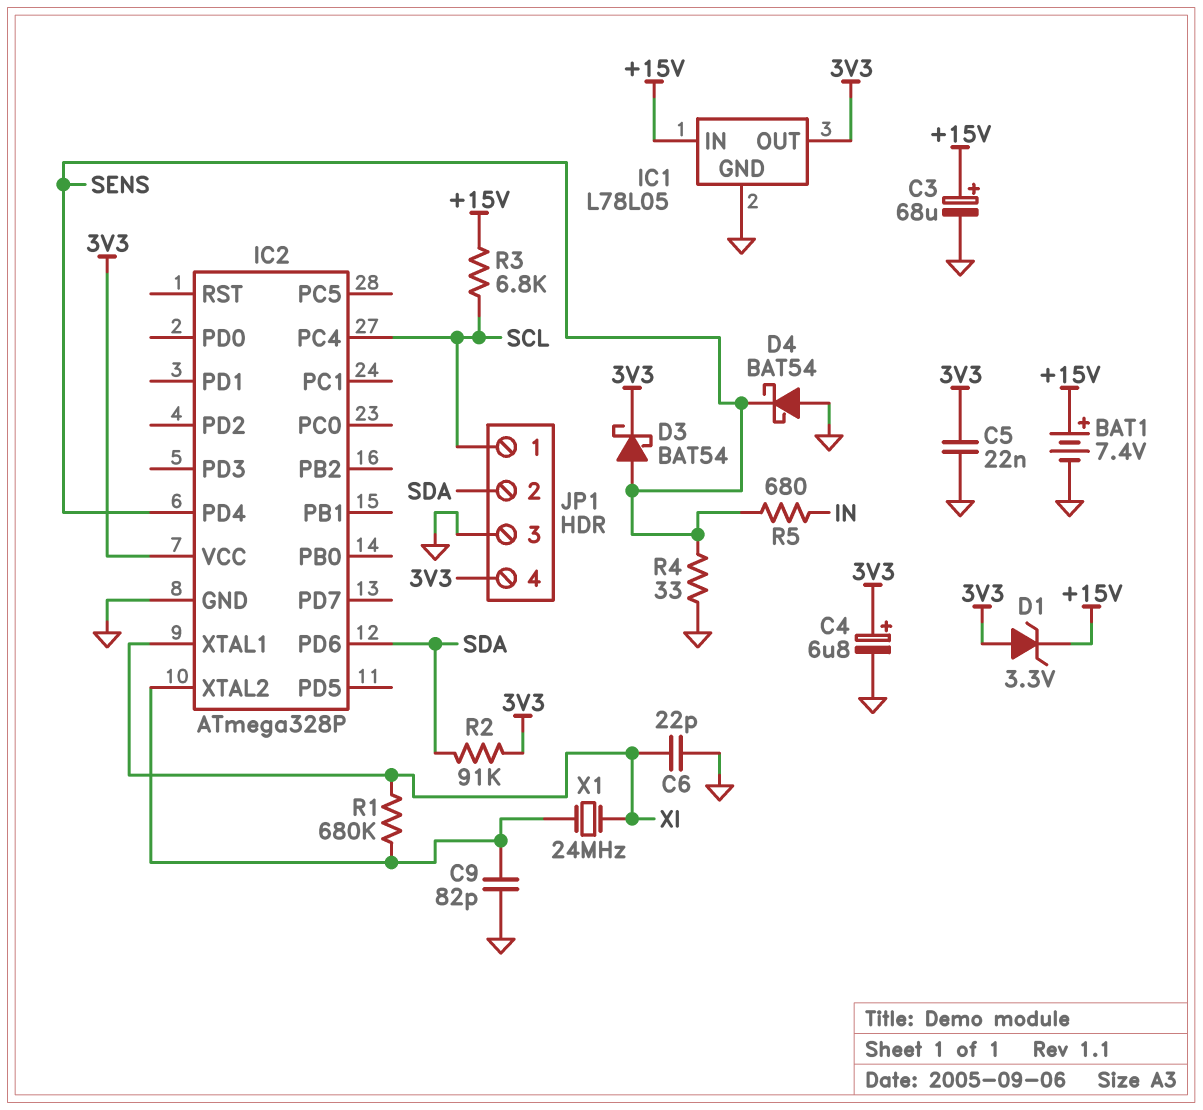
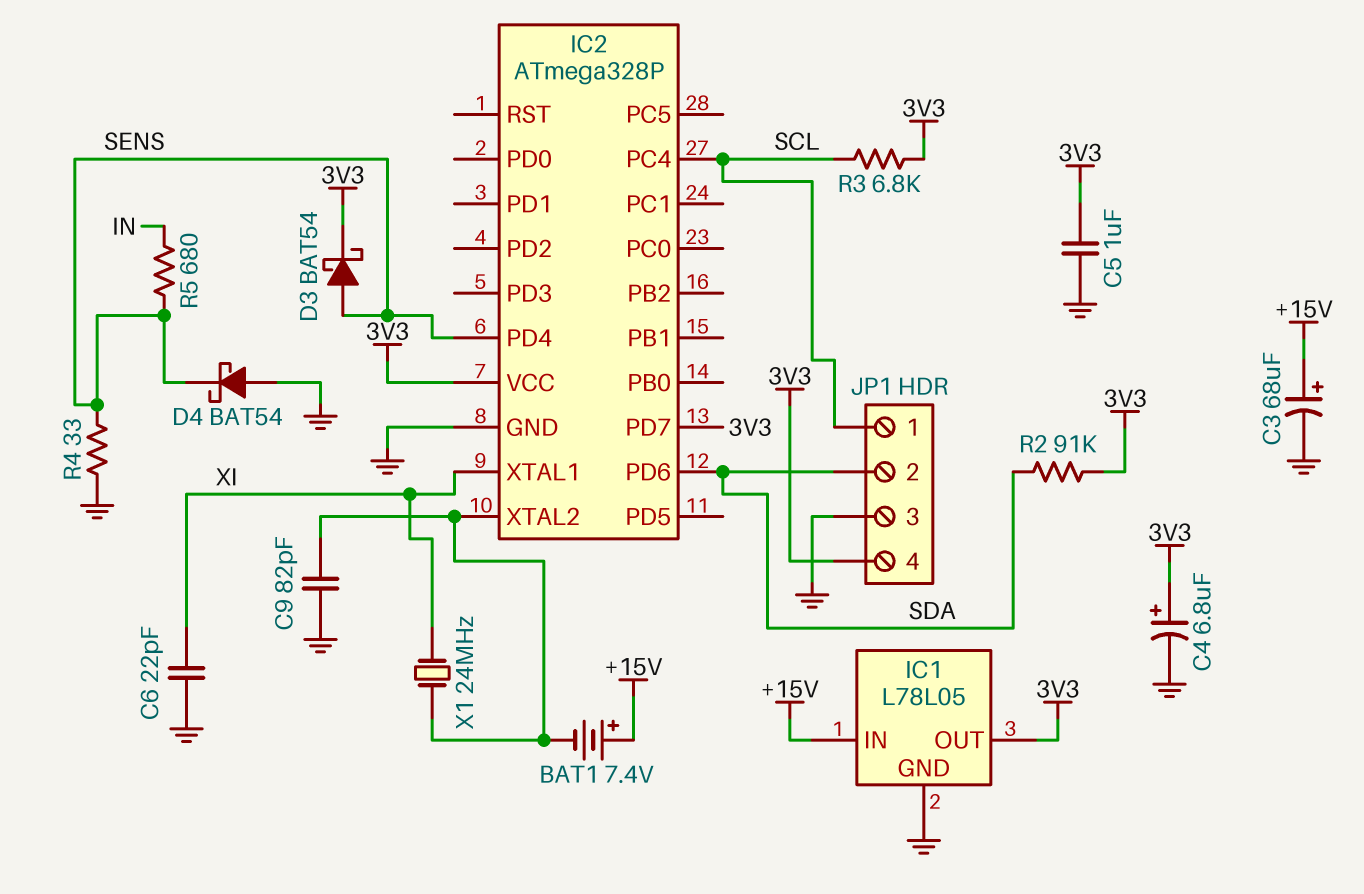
BAT1: 7.4V (plus +15V, minus GND) -> 7.4V (plus +15V, minus IC2/XTAL2)
C5: 22nF (3V3, GND) -> 1uF (3V3, GND)
D1: zener 3.3V (A 3V3, K +15V) -> none
IC2 pin PD7: none -> 3V3
R1: 680k (IC2/XTAL2, XI) -> none
R3: 6.8k (+15V, SCL) -> 6.8k (3V3, SCL)

